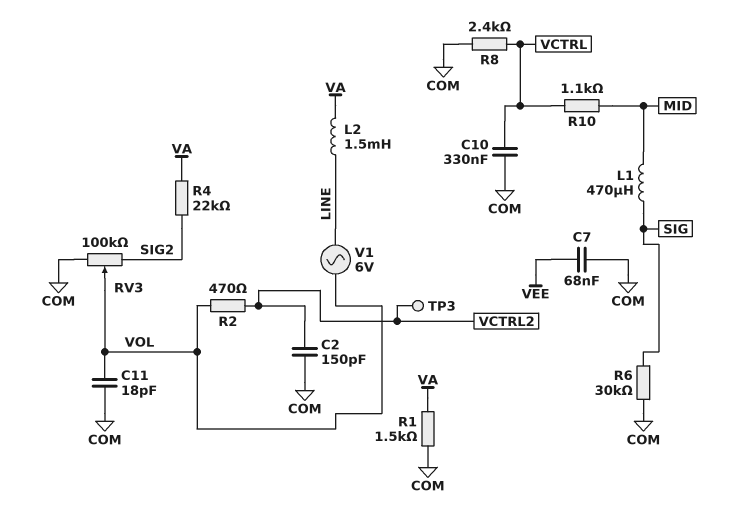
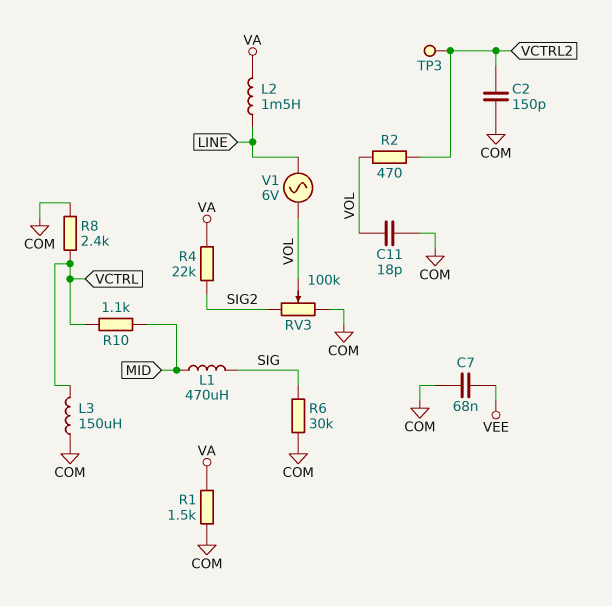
C10: 330nF (COM, VCTRL) -> none
L3: none -> 150uH (COM, VCTRL)

